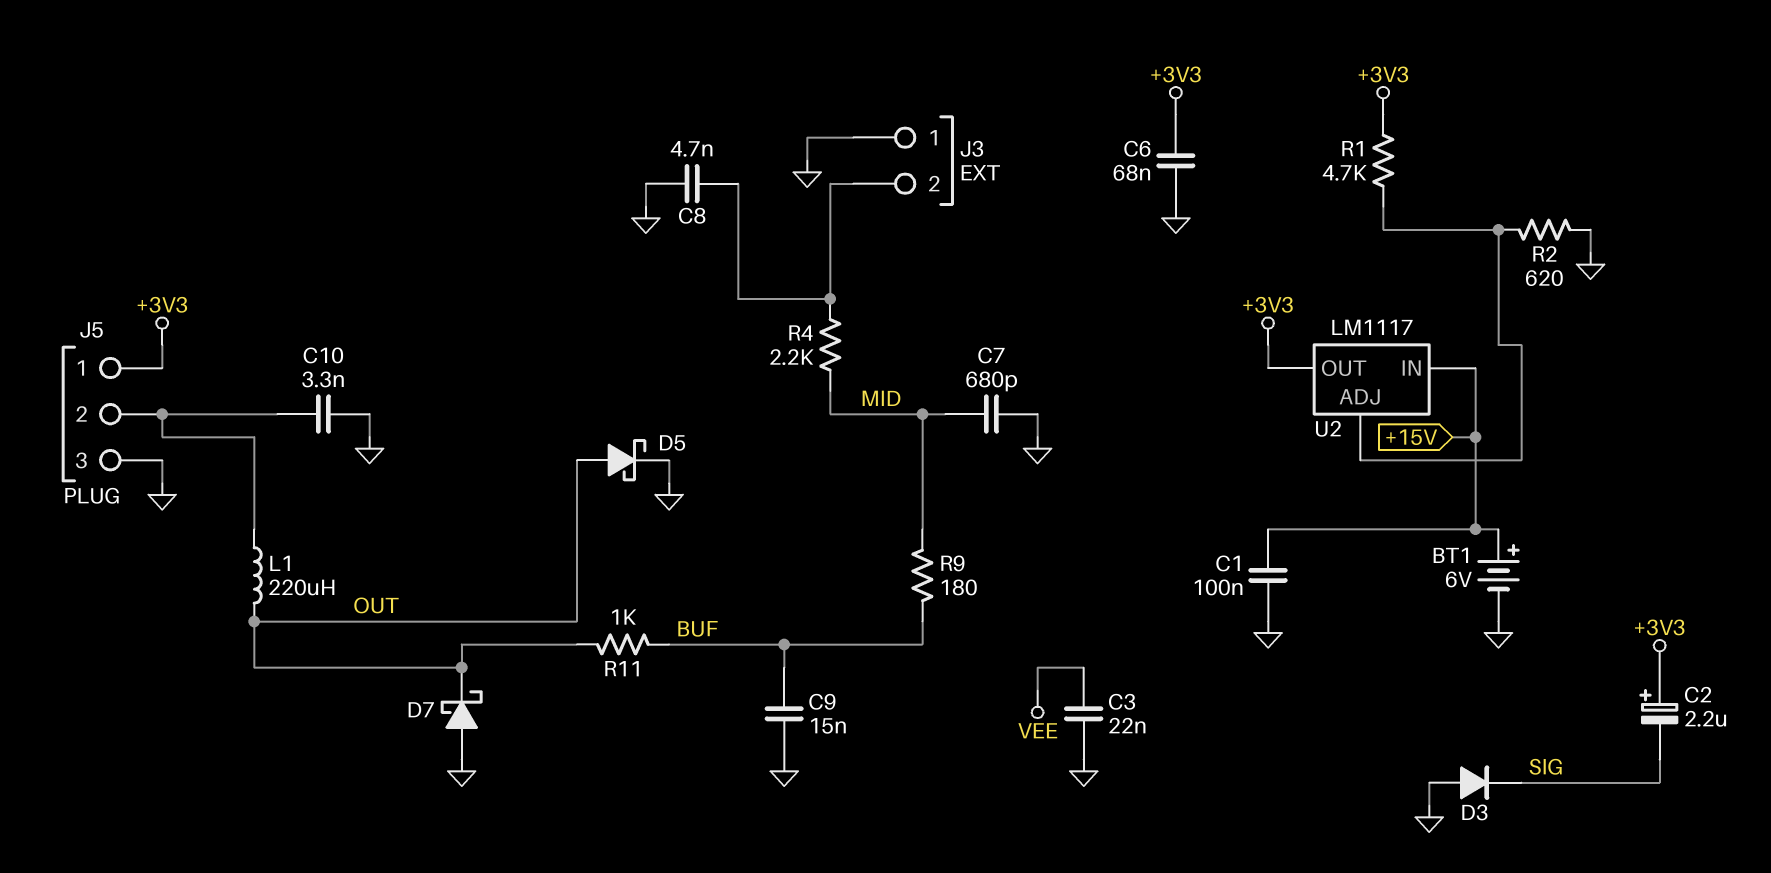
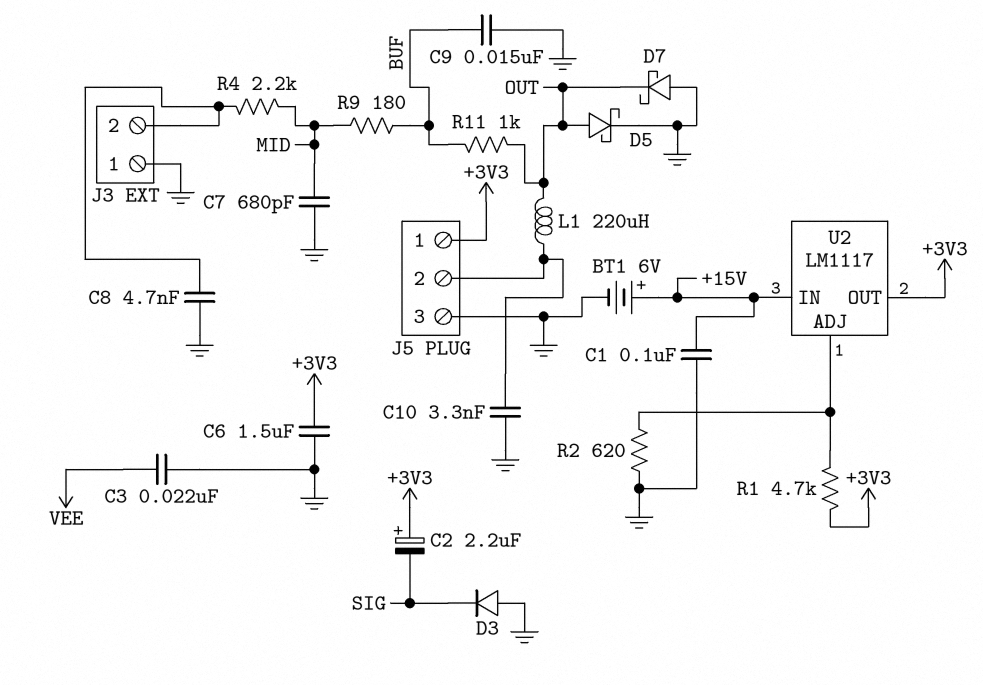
C6: 68nF (+3V3, GND) -> 1.5uF (+3V3, GND)

